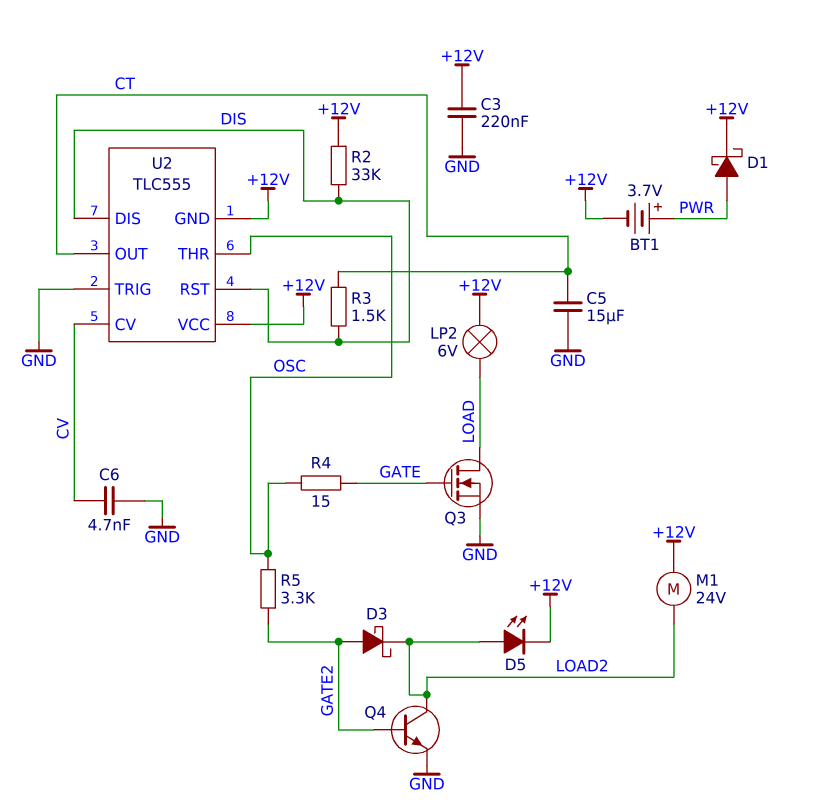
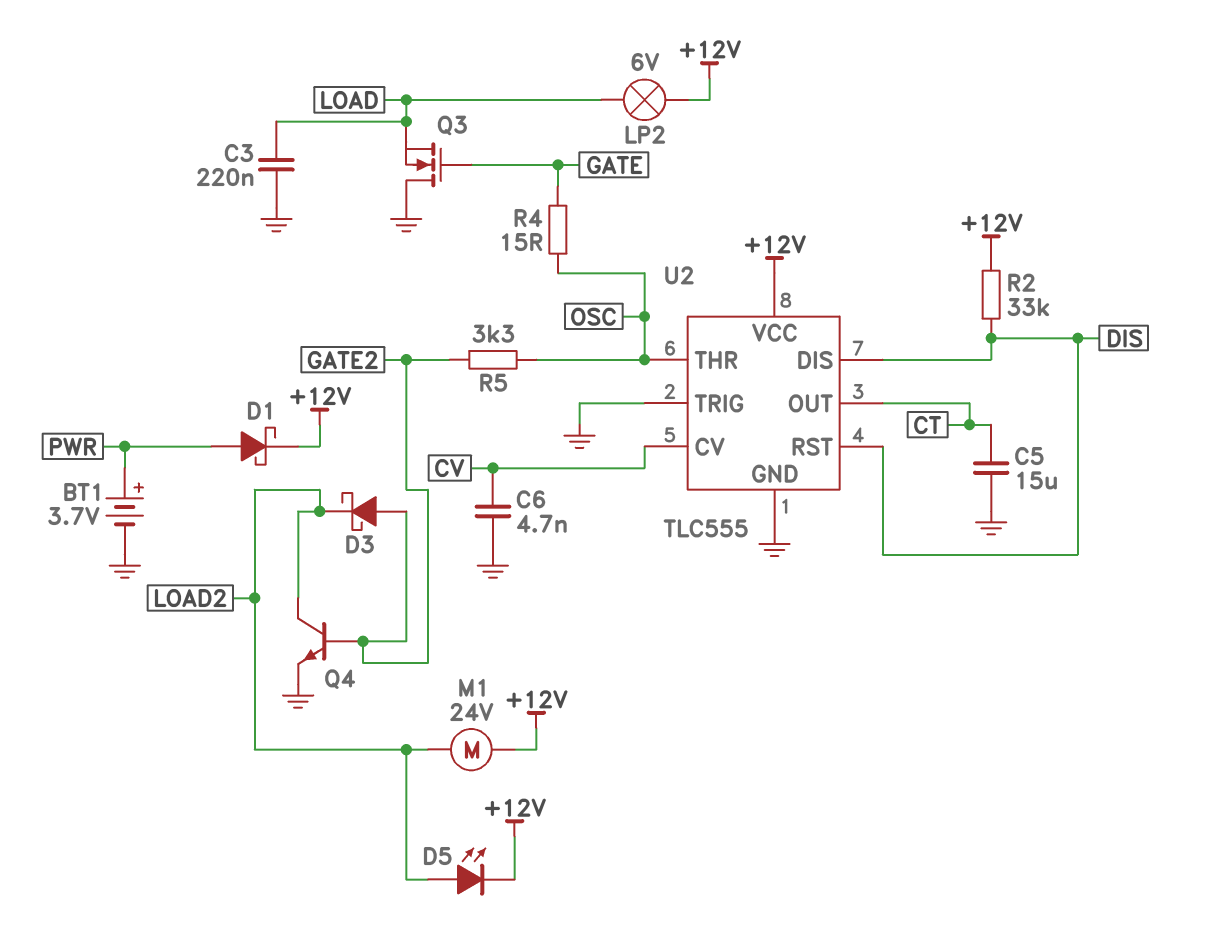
BT1: 3.7V (plus PWR, minus +12V) -> 3.7V (plus PWR, minus GND)
C3: 220nF (+12V, GND) -> 220nF (GND, LOAD)
Q3: NMOS (G GATE, D LOAD, S GND) -> NMOS (G GATE, D GND, S LOAD)
R3: 1.5k (CT, DIS) -> none
U2 pin GND: +12V -> GND

